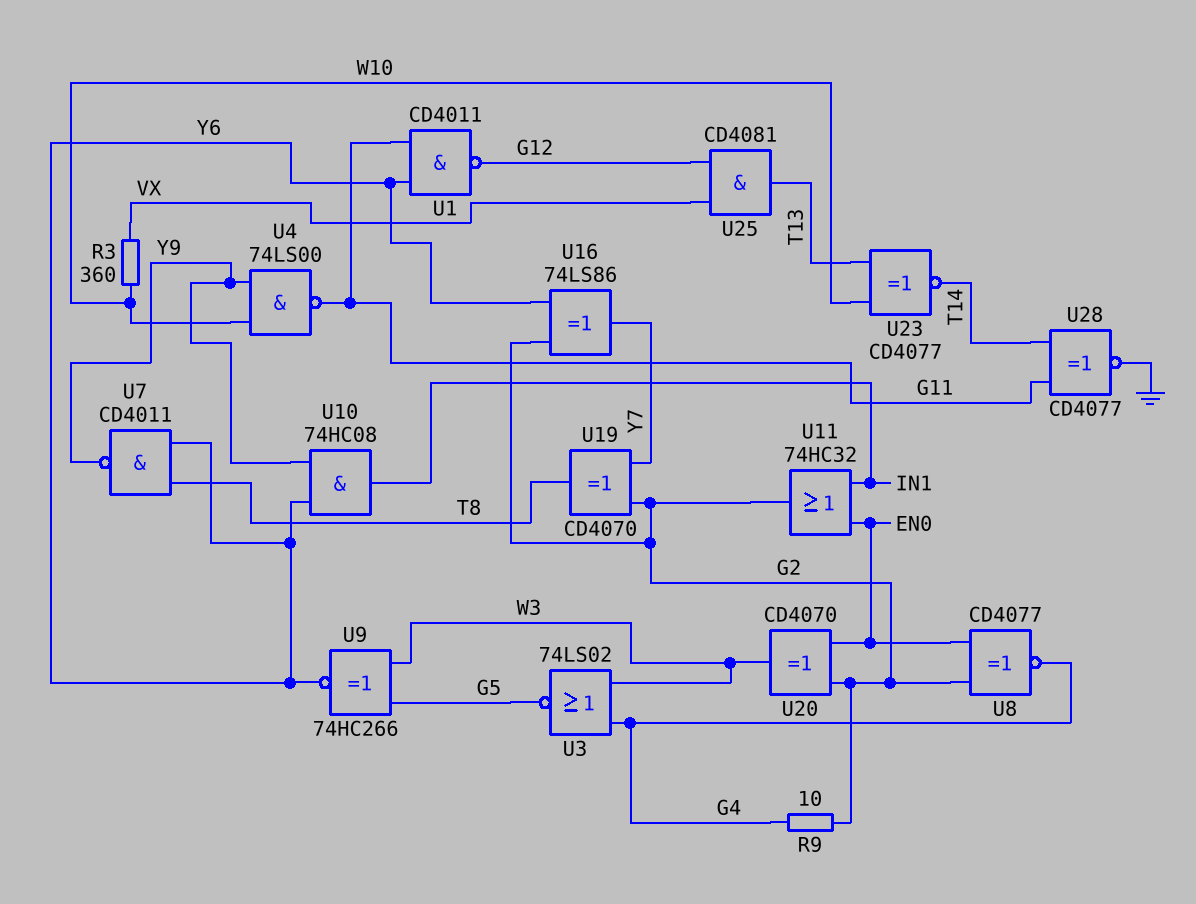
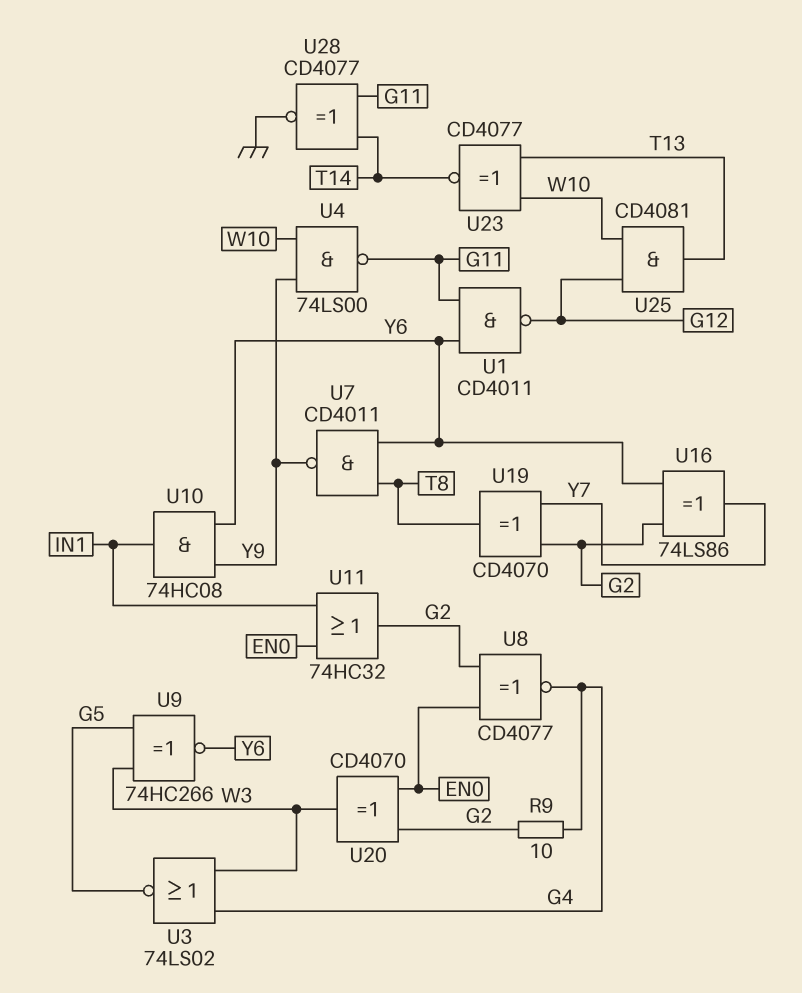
R3: 360 (VX, W10) -> none
U25: AND CD4081 (in G12, in VX, out T13) -> AND CD4081 (in G12, in W10, out T13)

